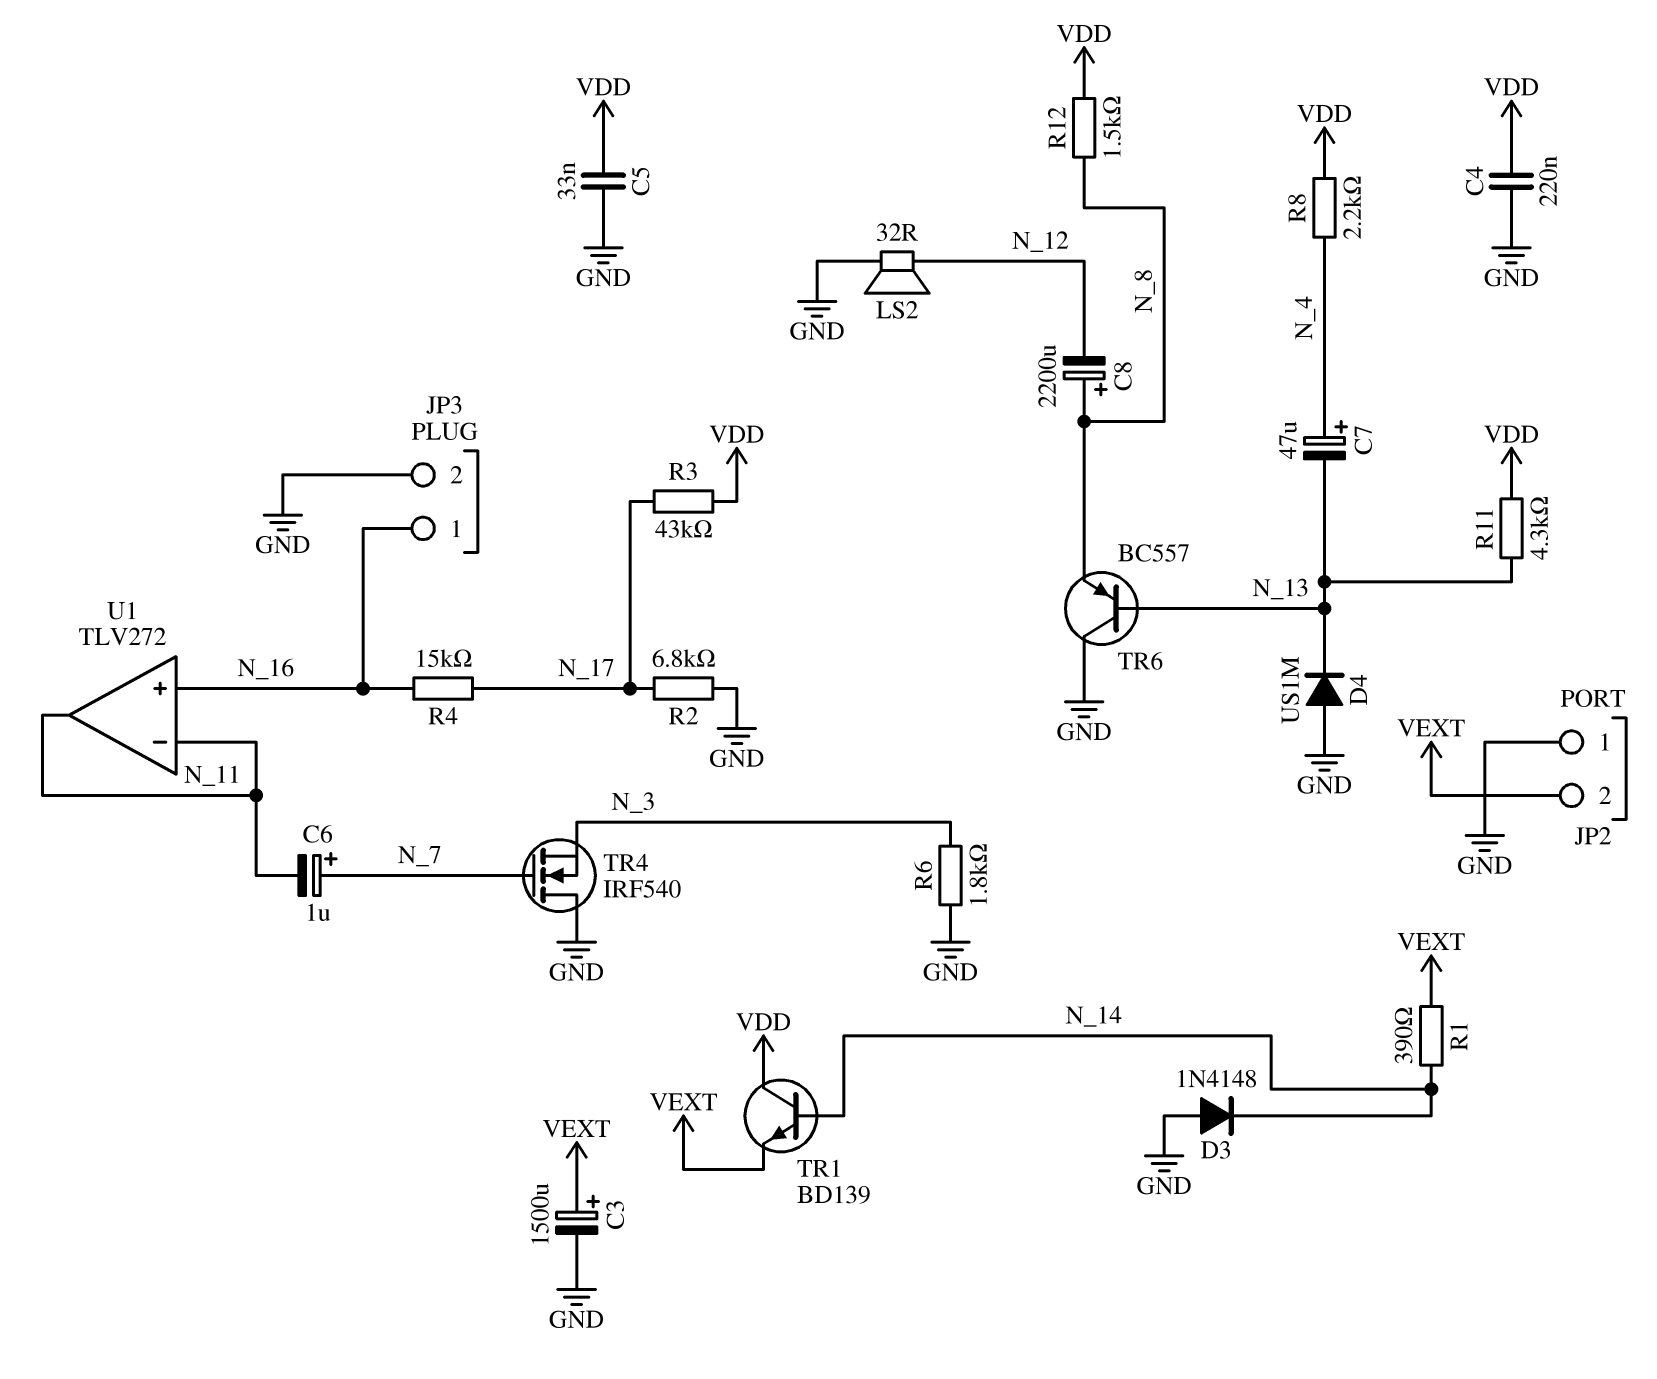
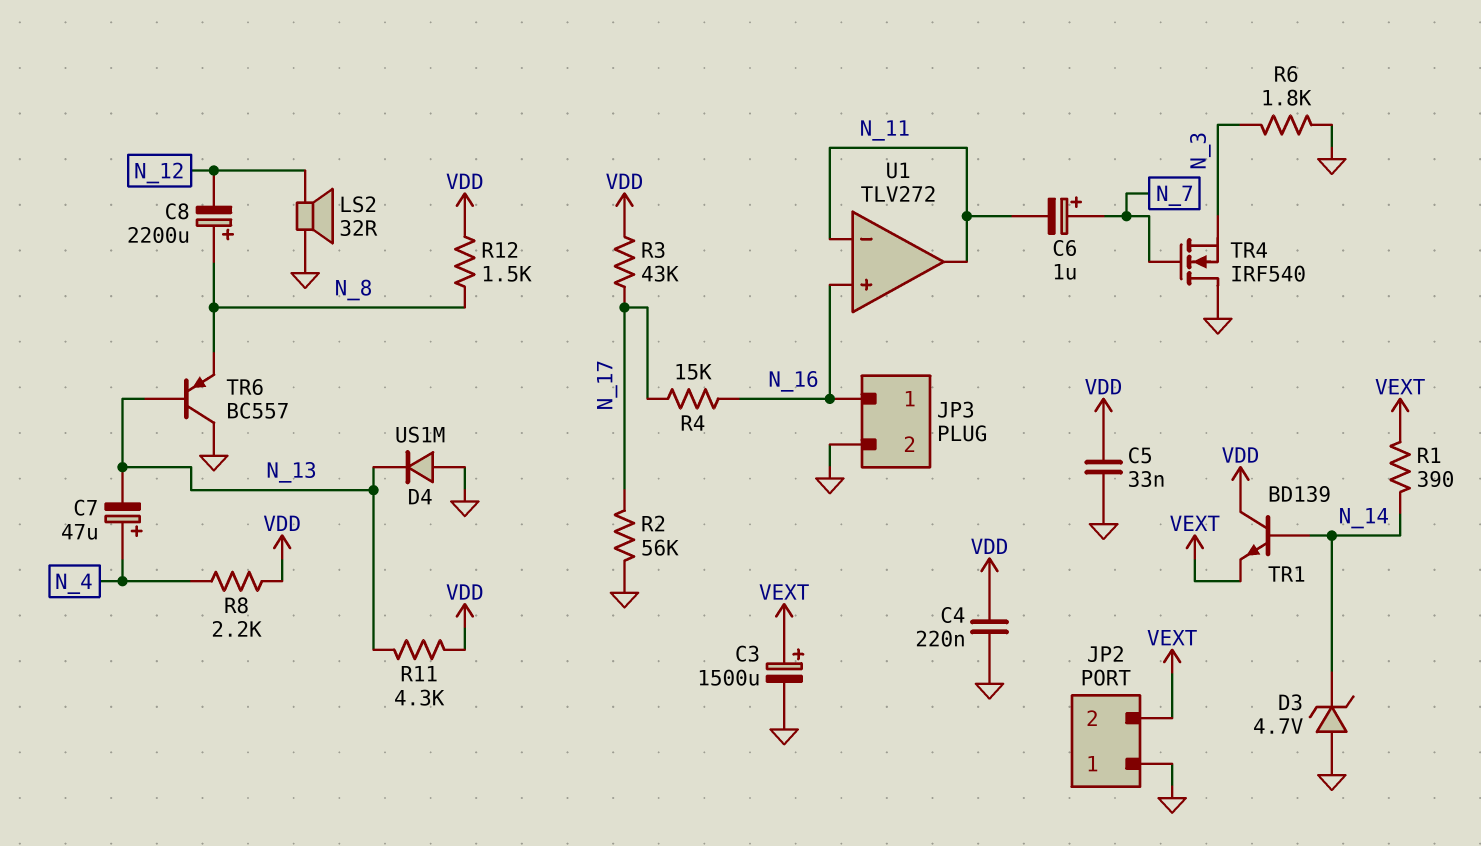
D3: diode 1N4148 (A GND, K N_14) -> zener 4.7V (A GND, K N_14)
R2: 6.8k (GND, N_17) -> 56k (GND, N_17)

